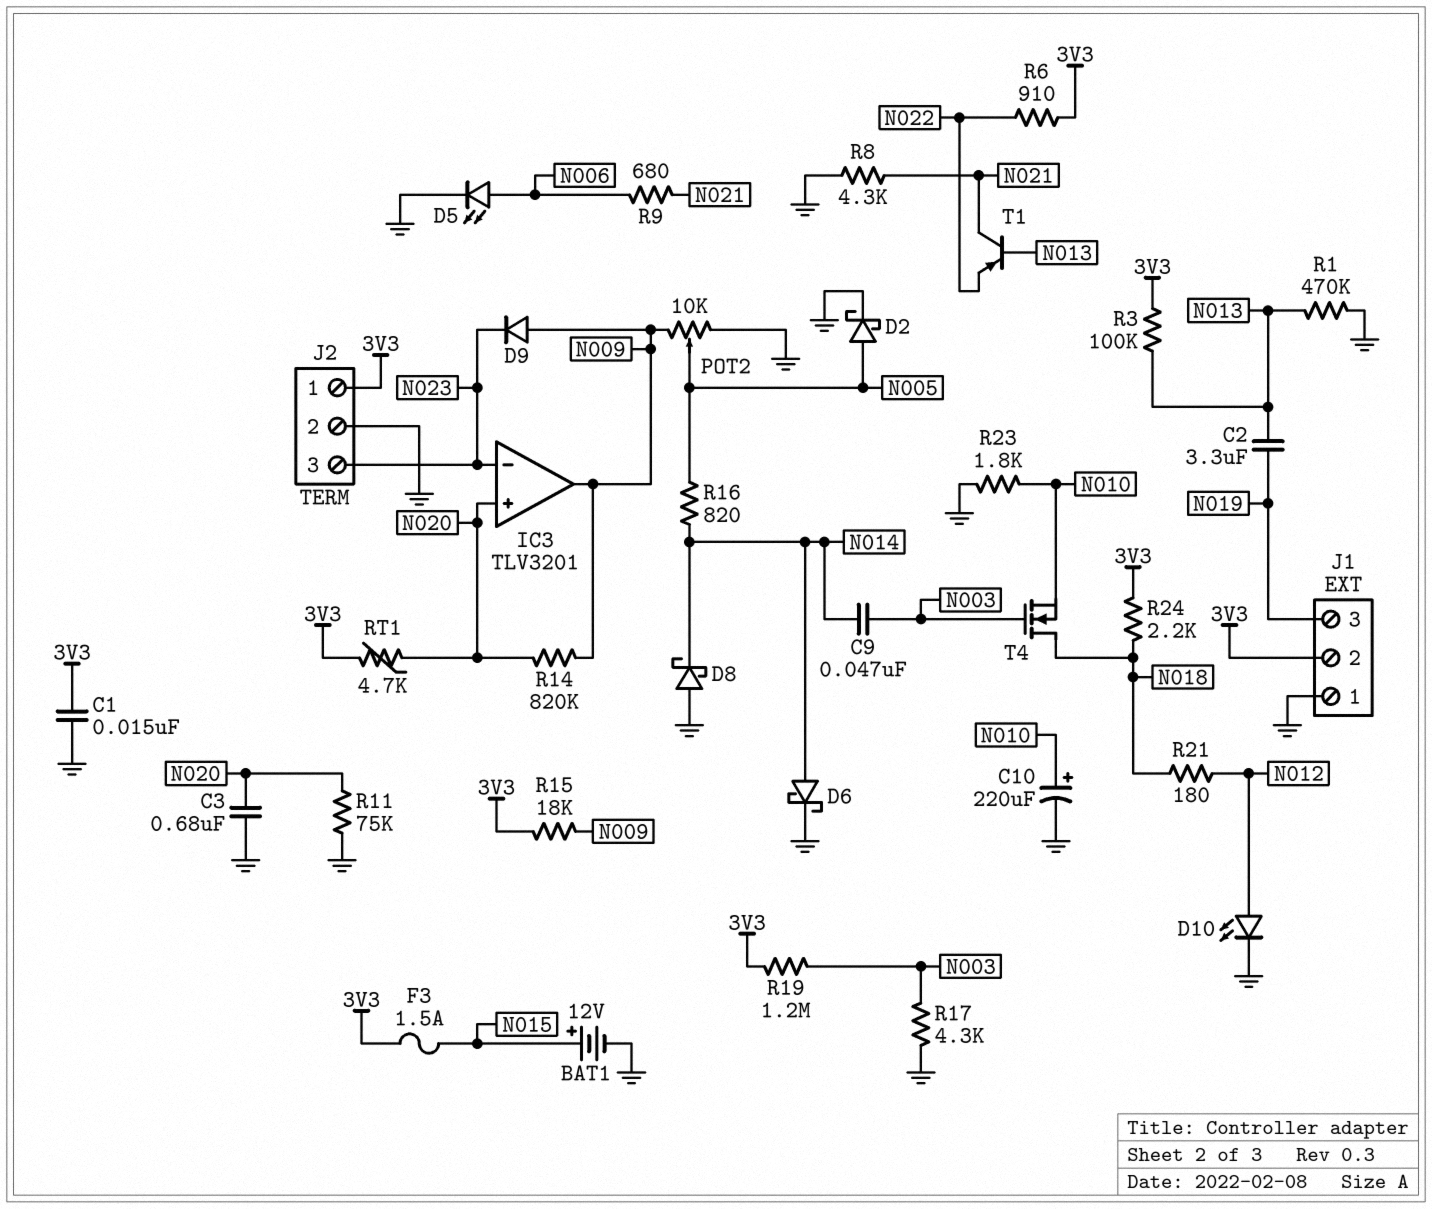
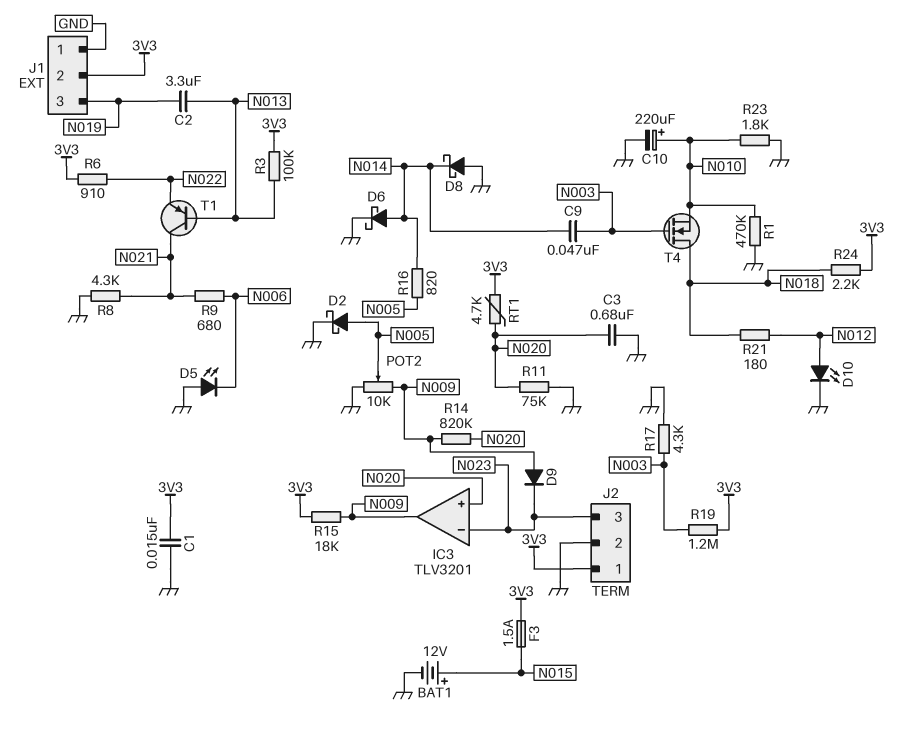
D5: LED (A N006, K GND) -> LED (A GND, K N006)
R1: 470k (GND, N013) -> 470k (GND, N010)

